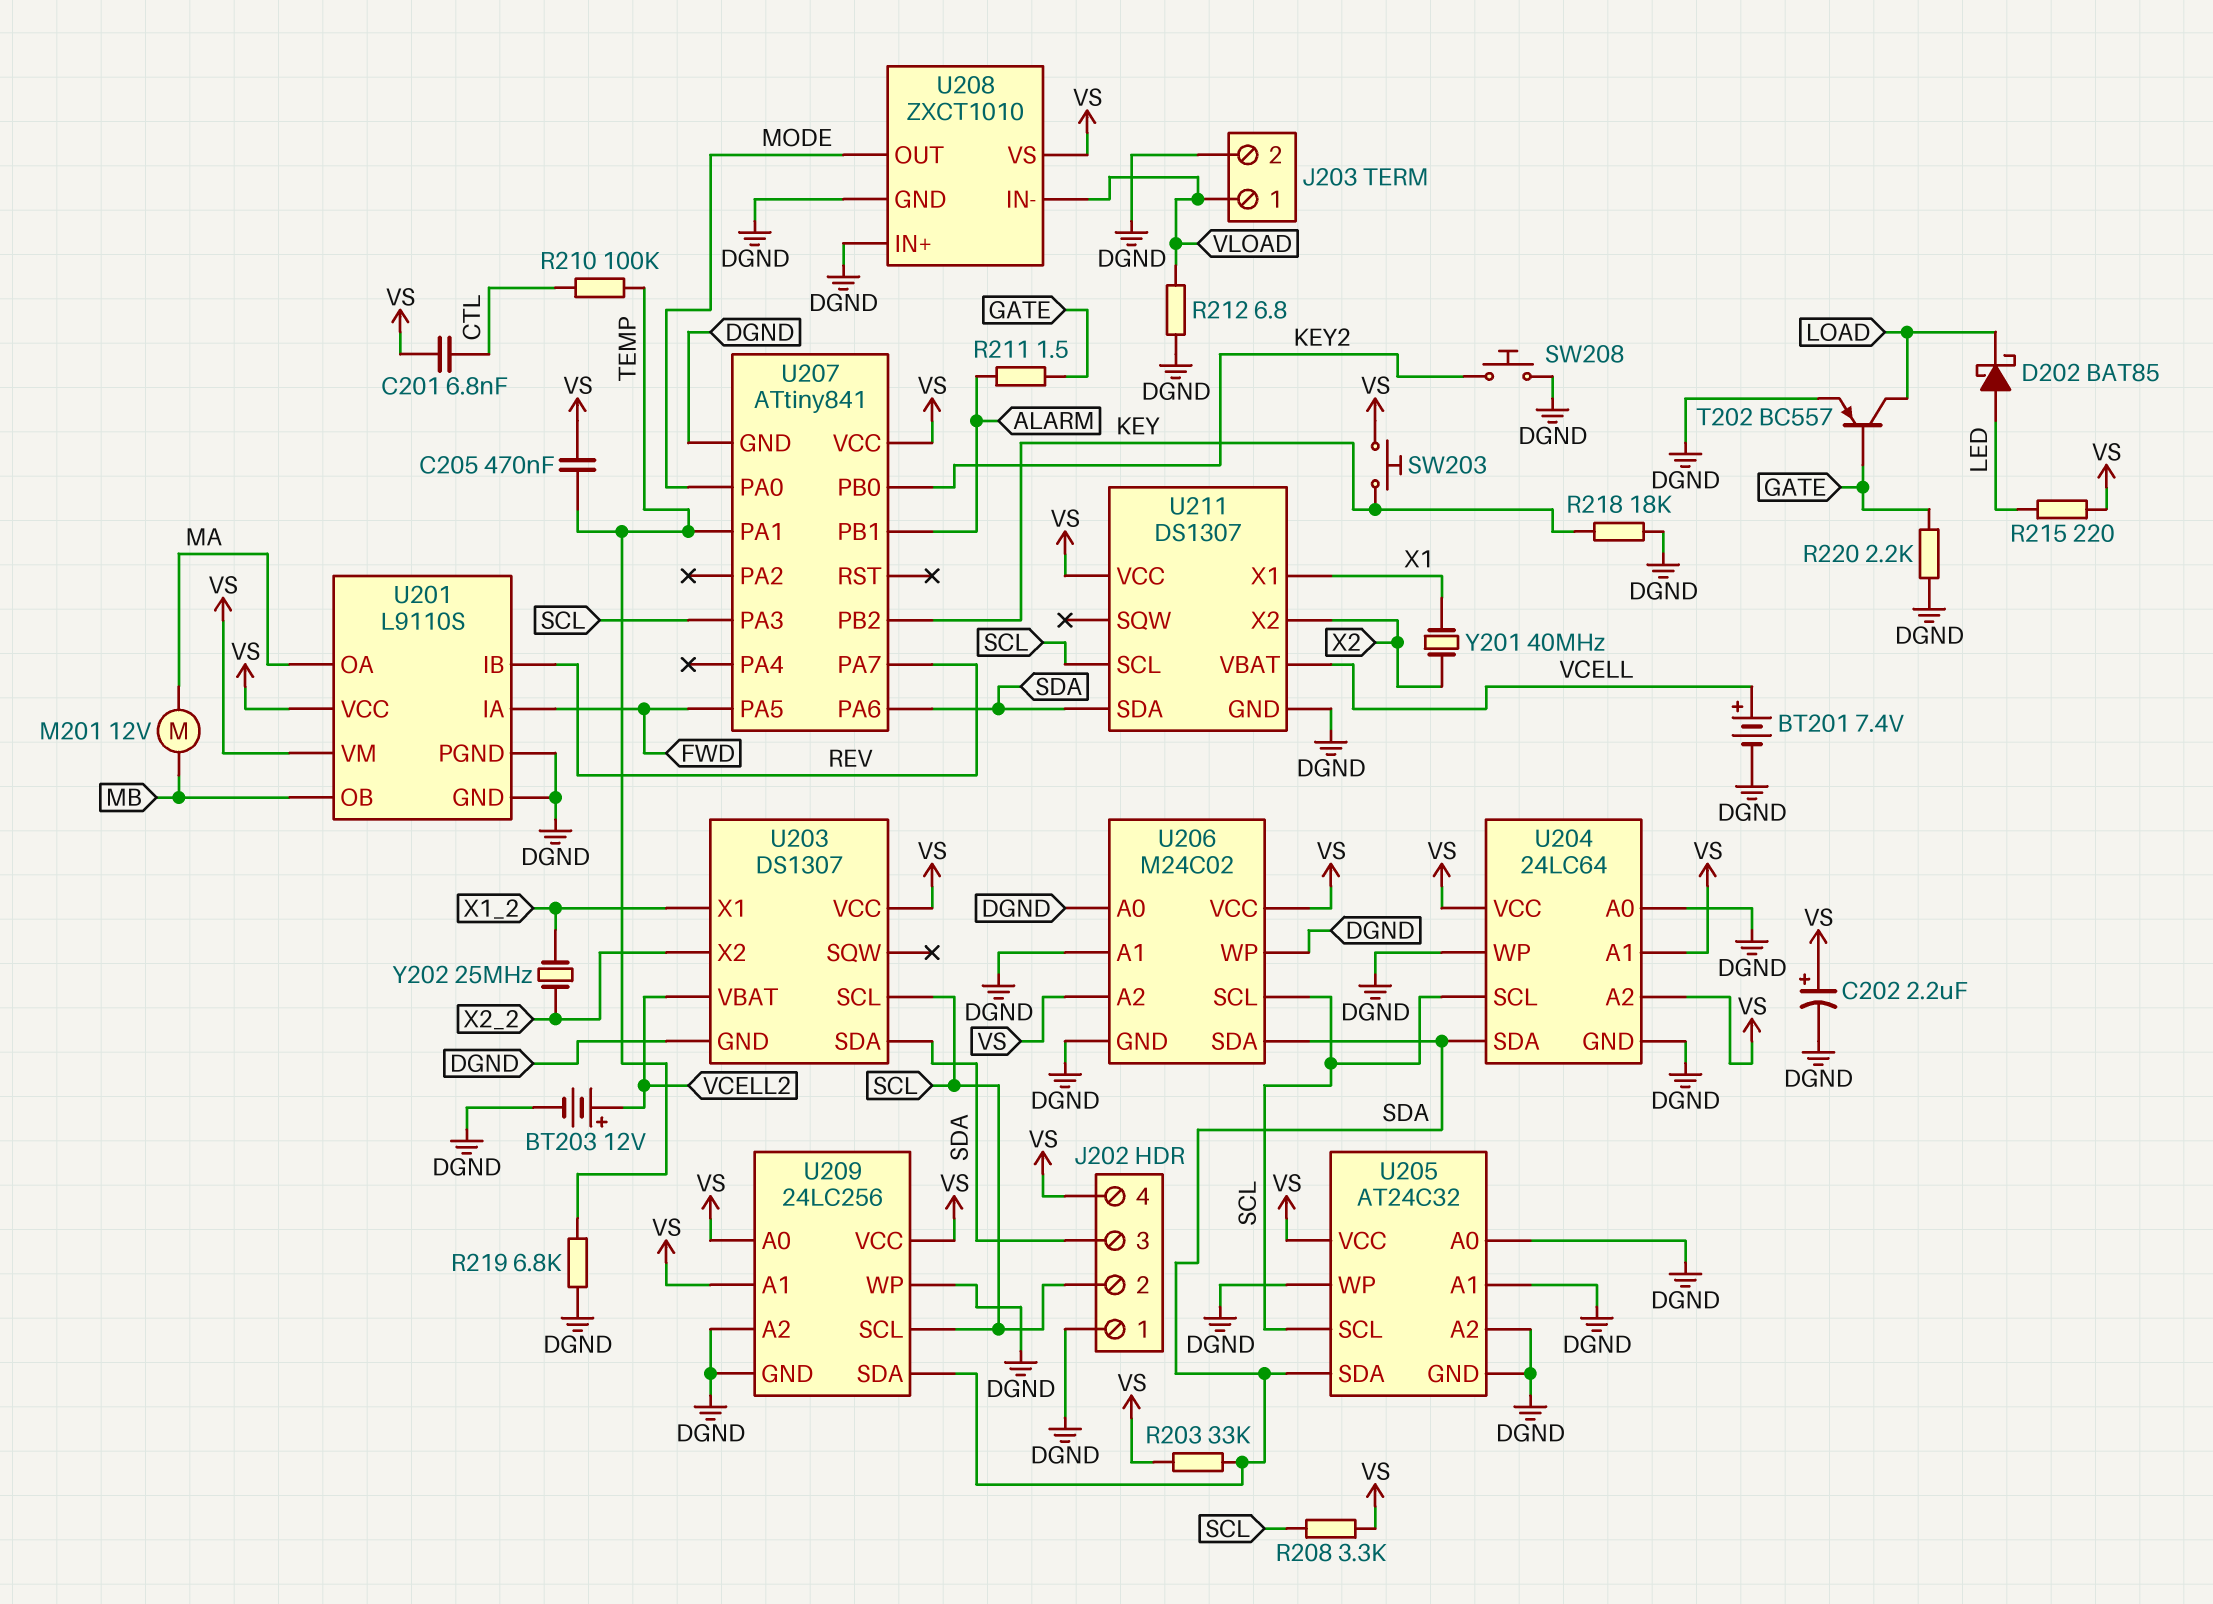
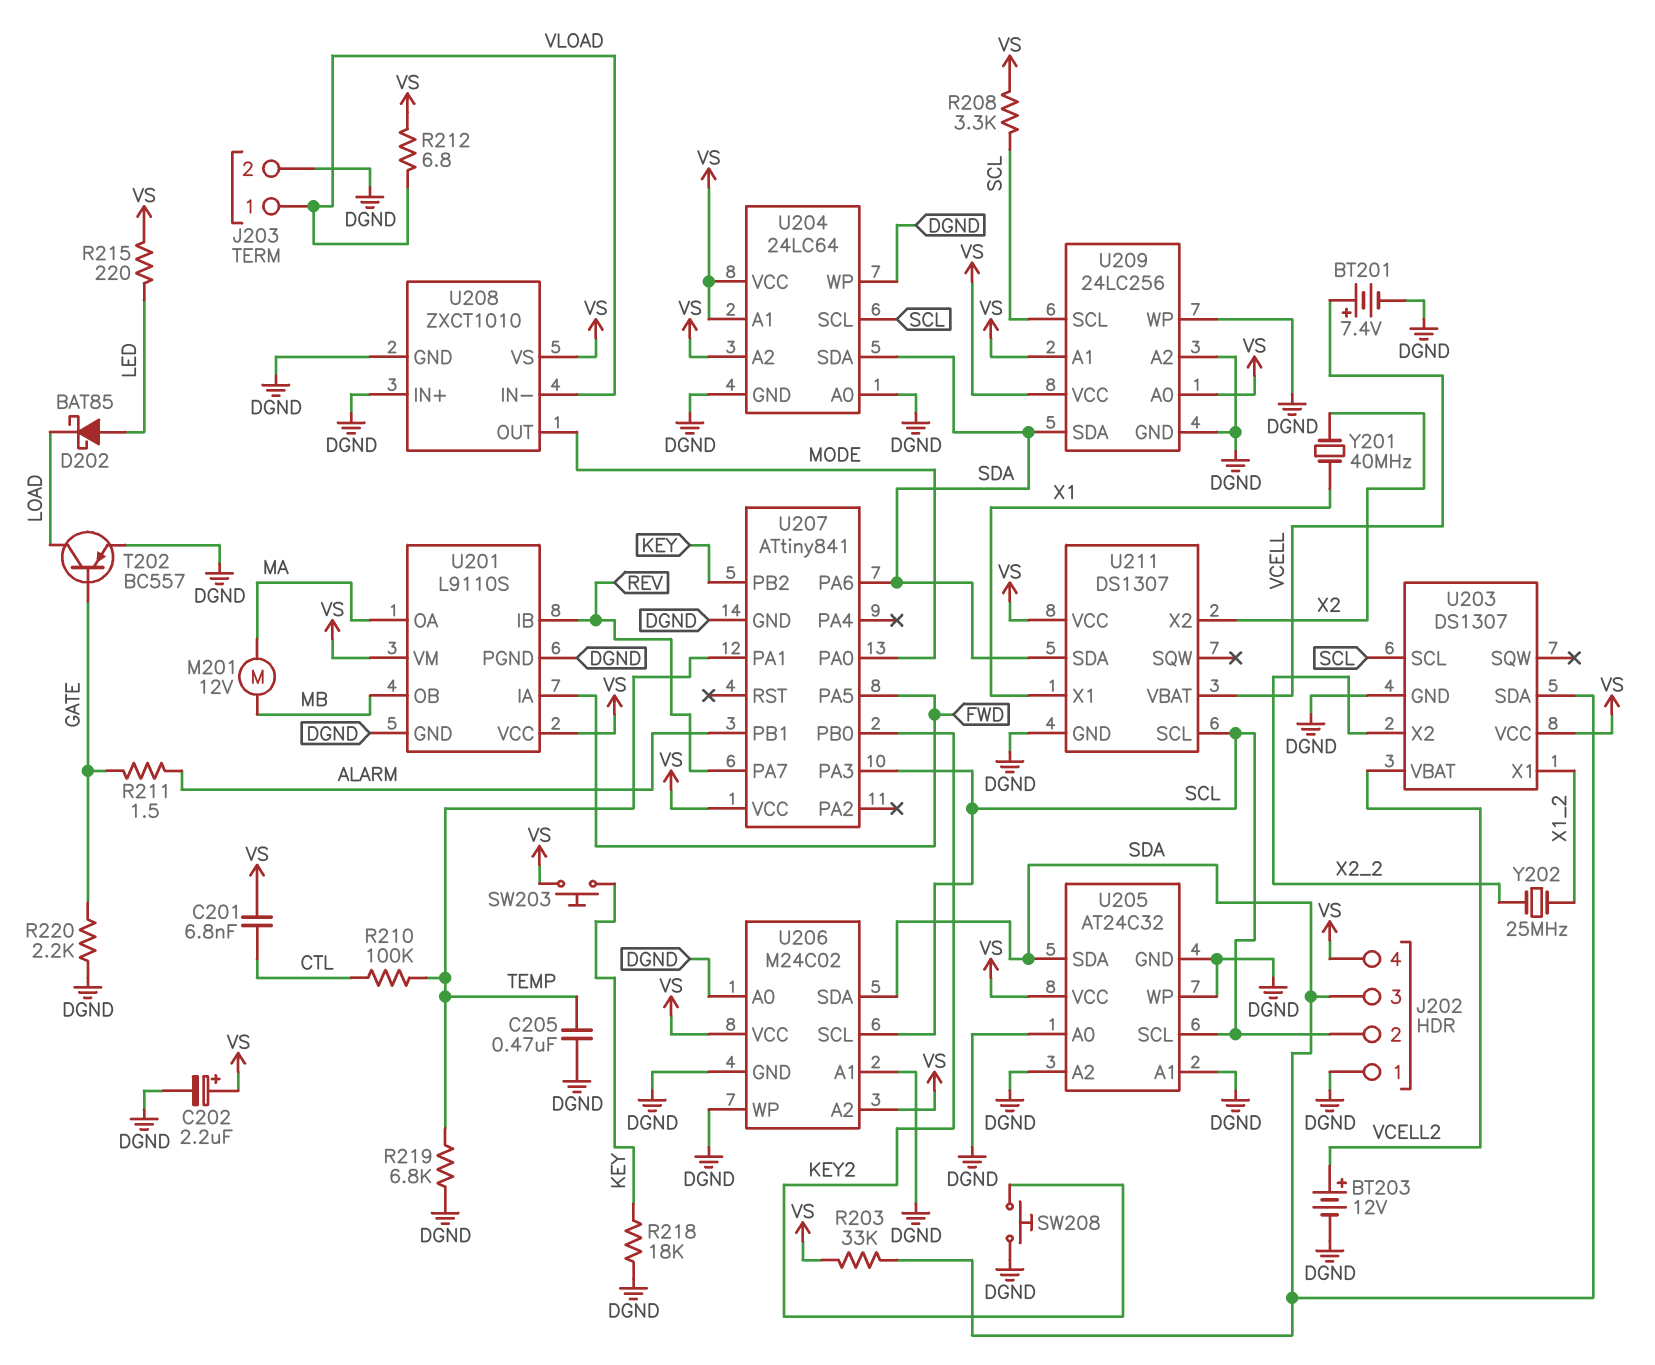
C205: 470nF (TEMP, VS) -> 470nF (DGND, TEMP)
R212: 6.8 (DGND, VLOAD) -> 6.8 (VLOAD, VS)

